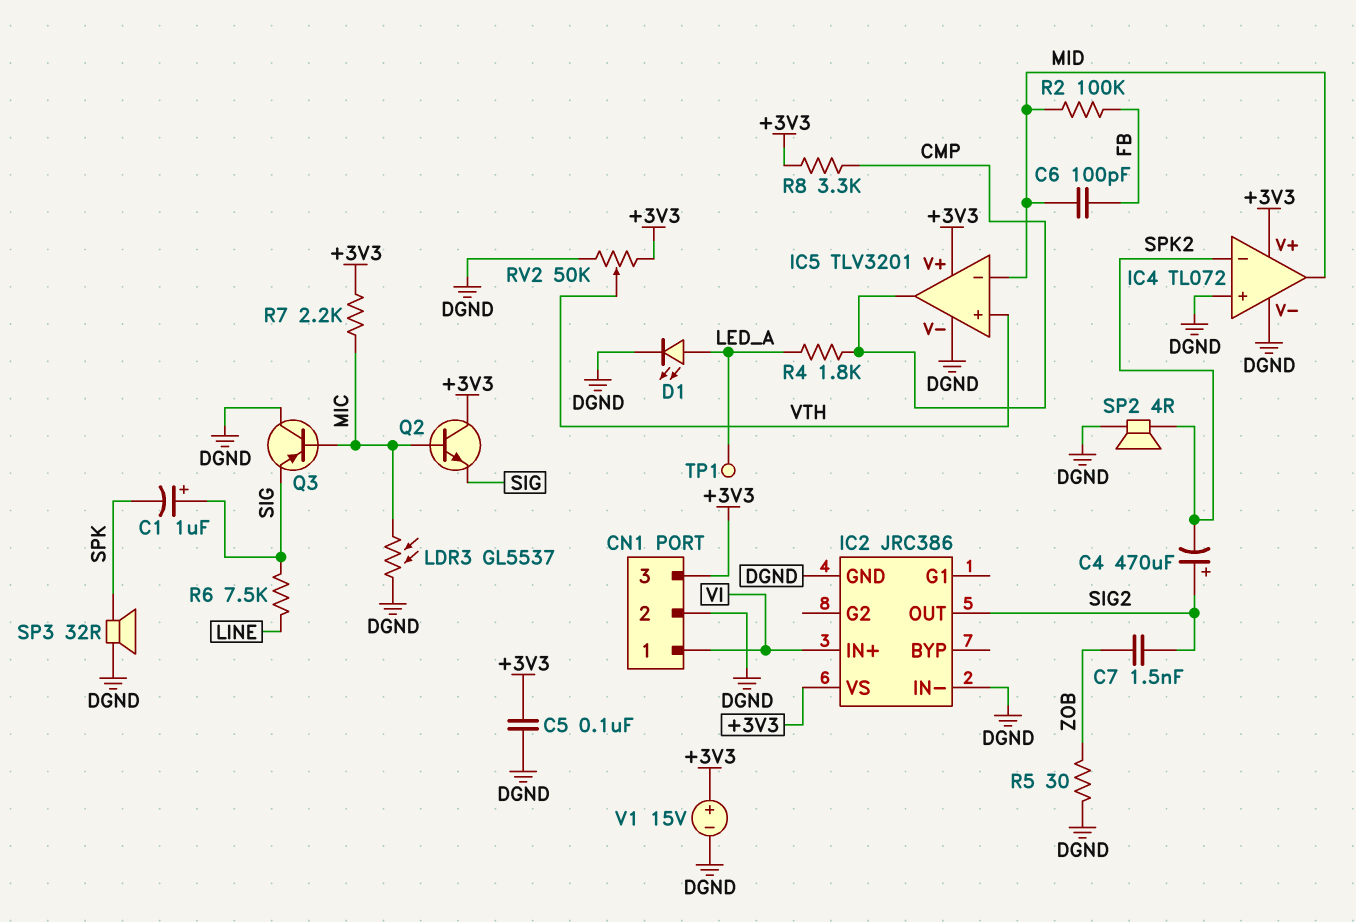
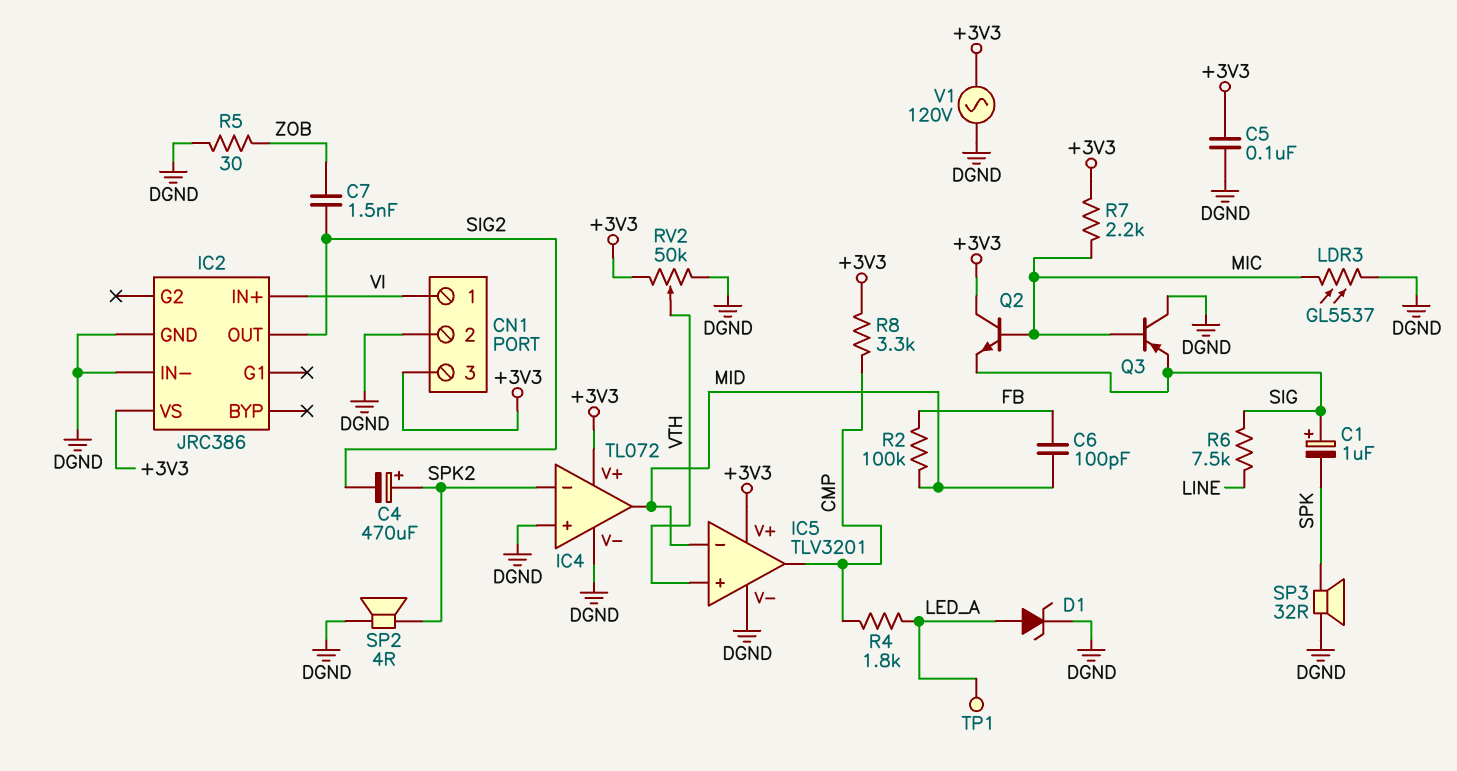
C4: 470uF (plus SIG2, minus SPK2) -> 470uF (plus SPK2, minus SIG2)
D1: LED (A LED_A, K DGND) -> zener (A LED_A, K DGND)
V1: 15V (plus +3V3, minus DGND) -> AC 120V (+3V3, DGND)

